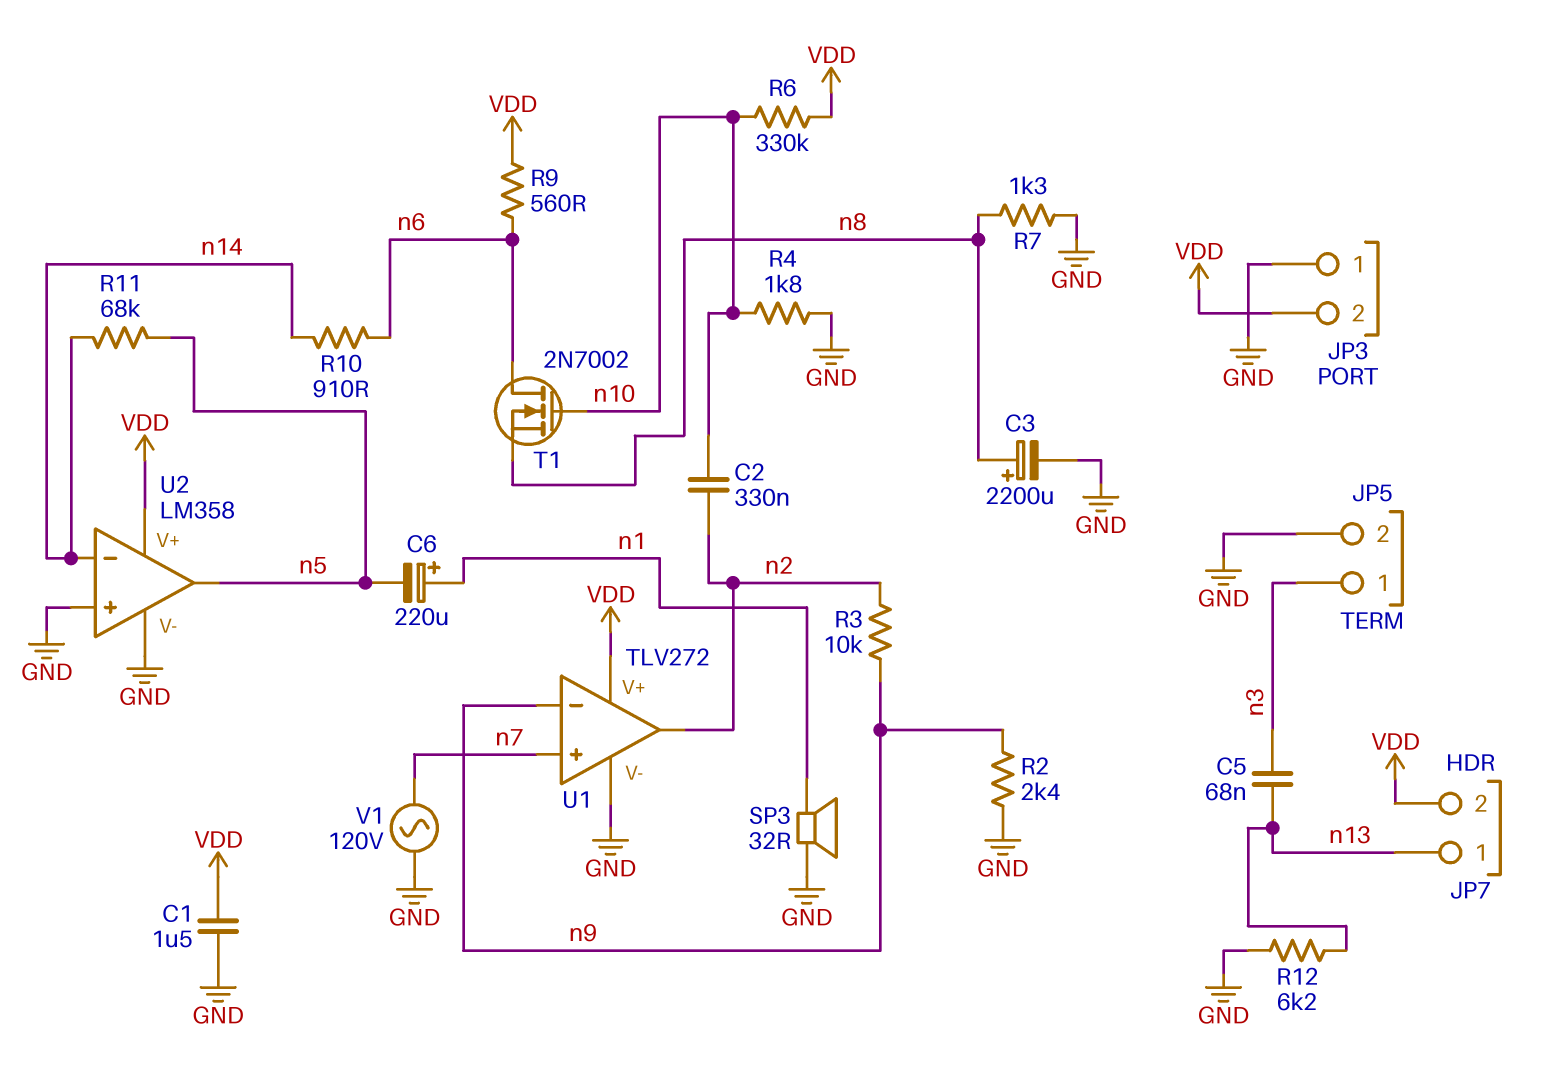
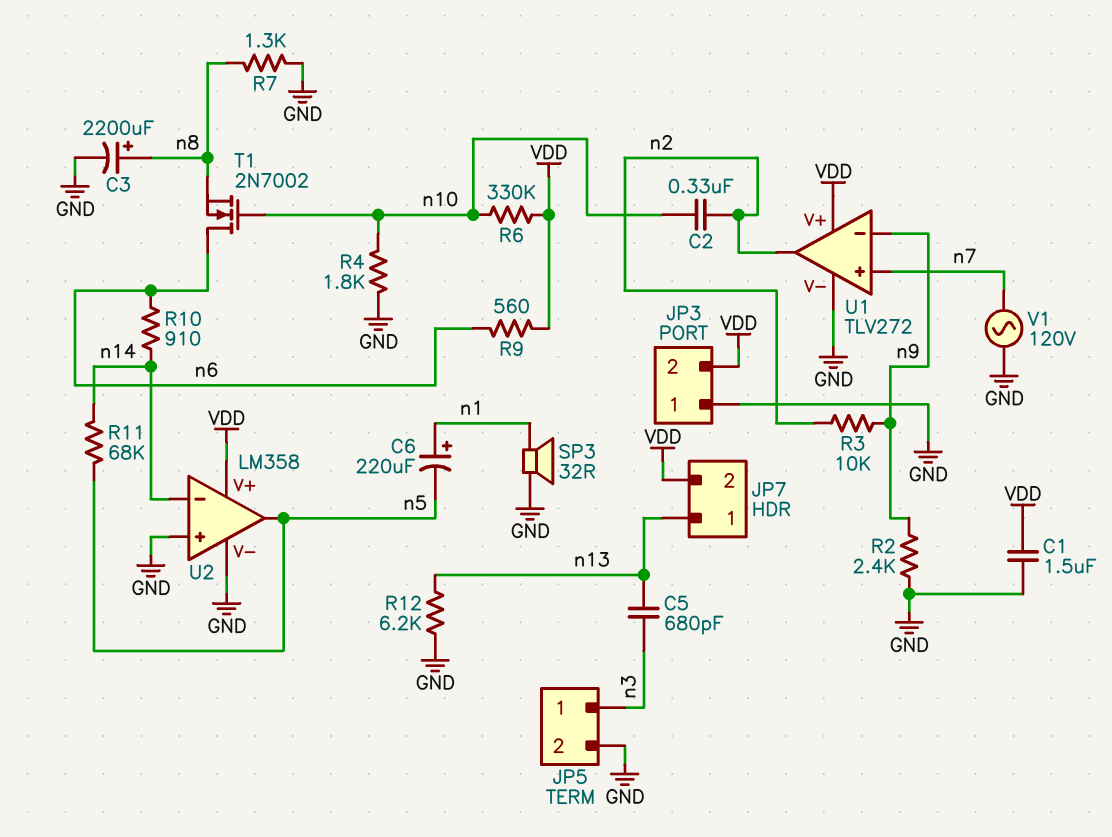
C5: 68nF (n3, n13) -> 680pF (n3, n13)

